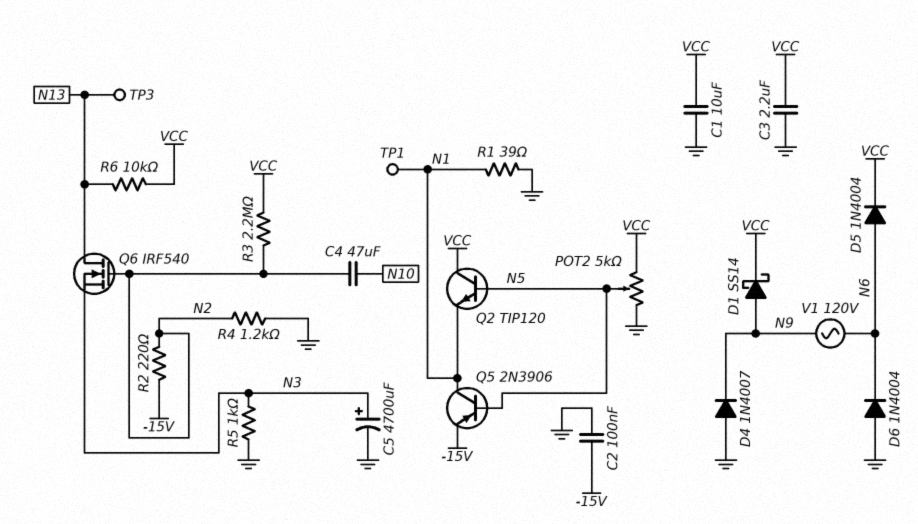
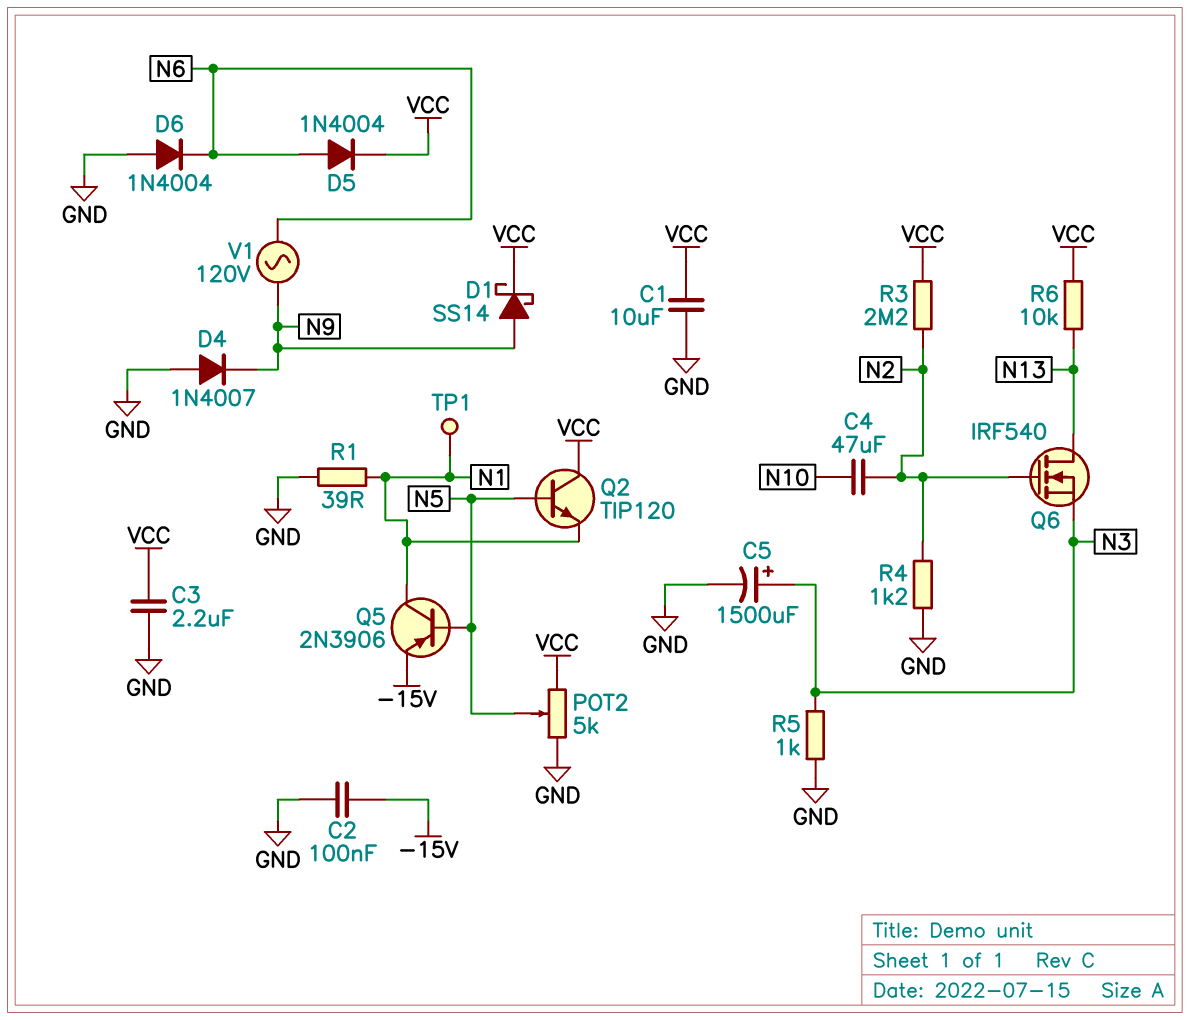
C5: 4700uF (plus N3, minus GND) -> 1500uF (plus N3, minus GND)
R2: 220 (-15V, N2) -> none
TP3: test point (N13) -> none

